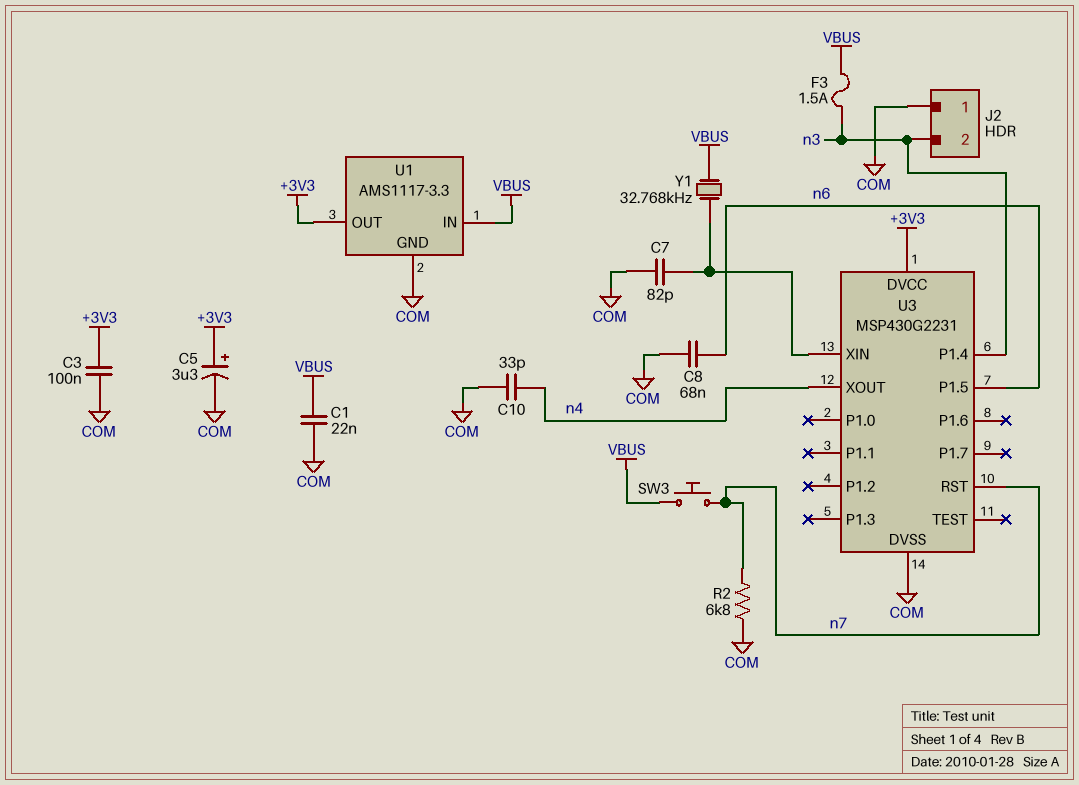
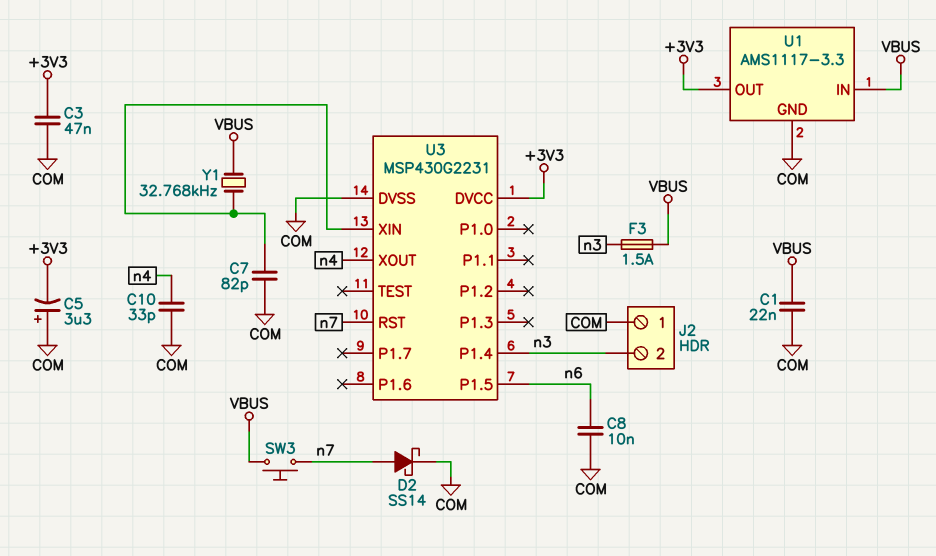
C3: 100nF (+3V3, COM) -> 47nF (+3V3, COM)
C5: 3.3uF (plus +3V3, minus COM) -> 3.3uF (plus COM, minus +3V3)
C8: 68nF (COM, n6) -> 10nF (COM, n6)
D2: none -> schottky SS14 (A n7, K COM)
R2: 6.8k (COM, n7) -> none

